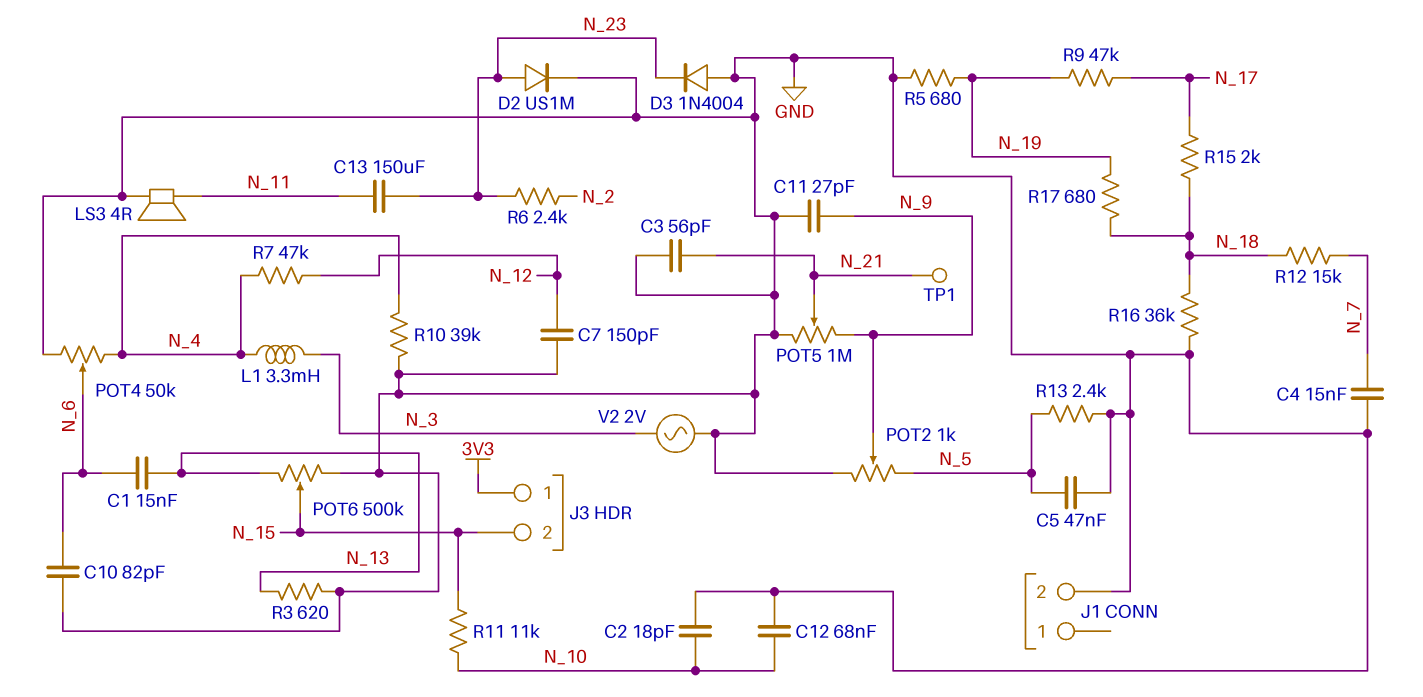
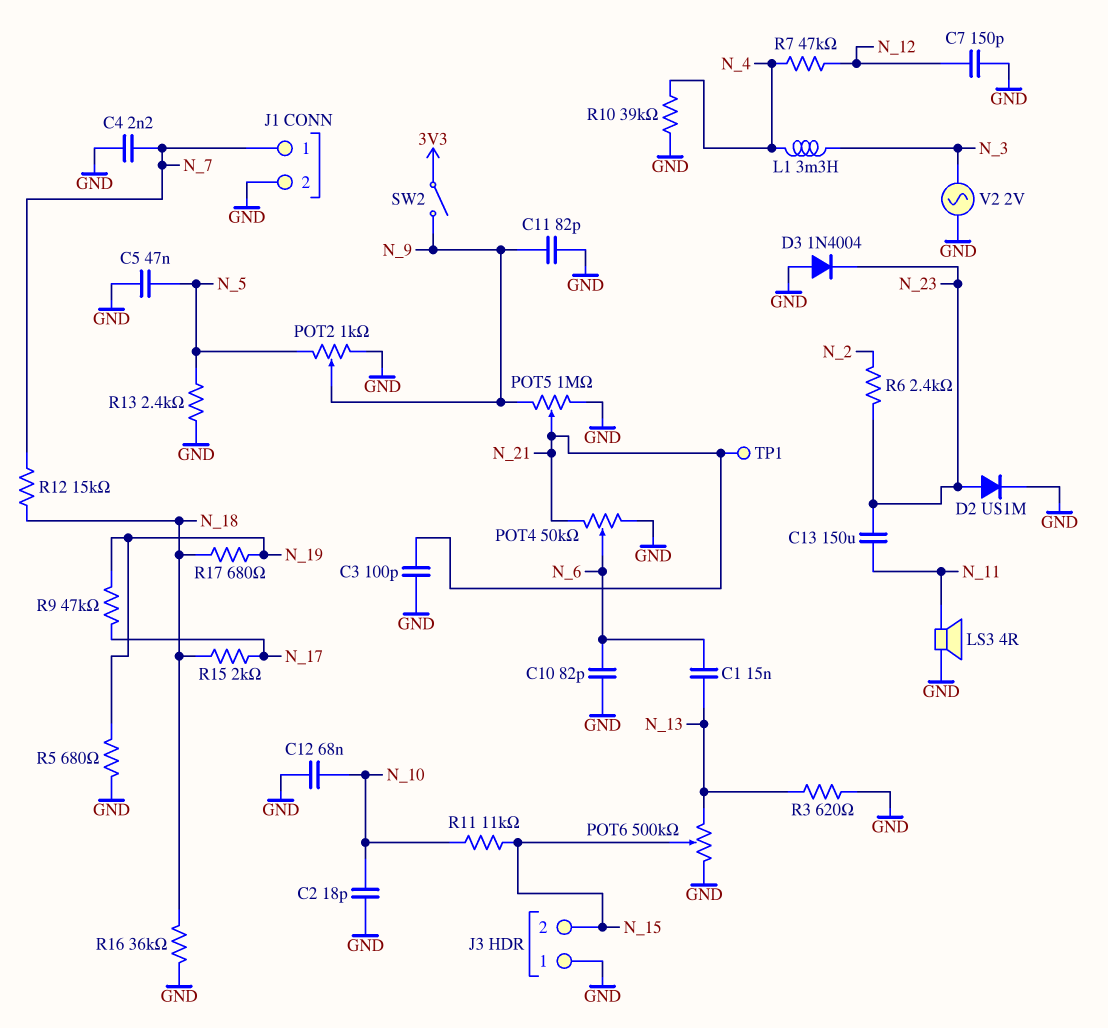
C3: 56pF (GND, N_21) -> 100pF (GND, N_21)
C4: 15nF (GND, N_7) -> 2.2nF (GND, N_7)
C11: 27pF (GND, N_9) -> 82pF (GND, N_9)
J1 pin 1: none -> N_7
J3 pin 1: 3V3 -> GND
POT4: 50k (GND, N_4, wiper N_6) -> 50k (GND, N_21, wiper N_6)
SW2: none -> switch (3V3, N_9)

